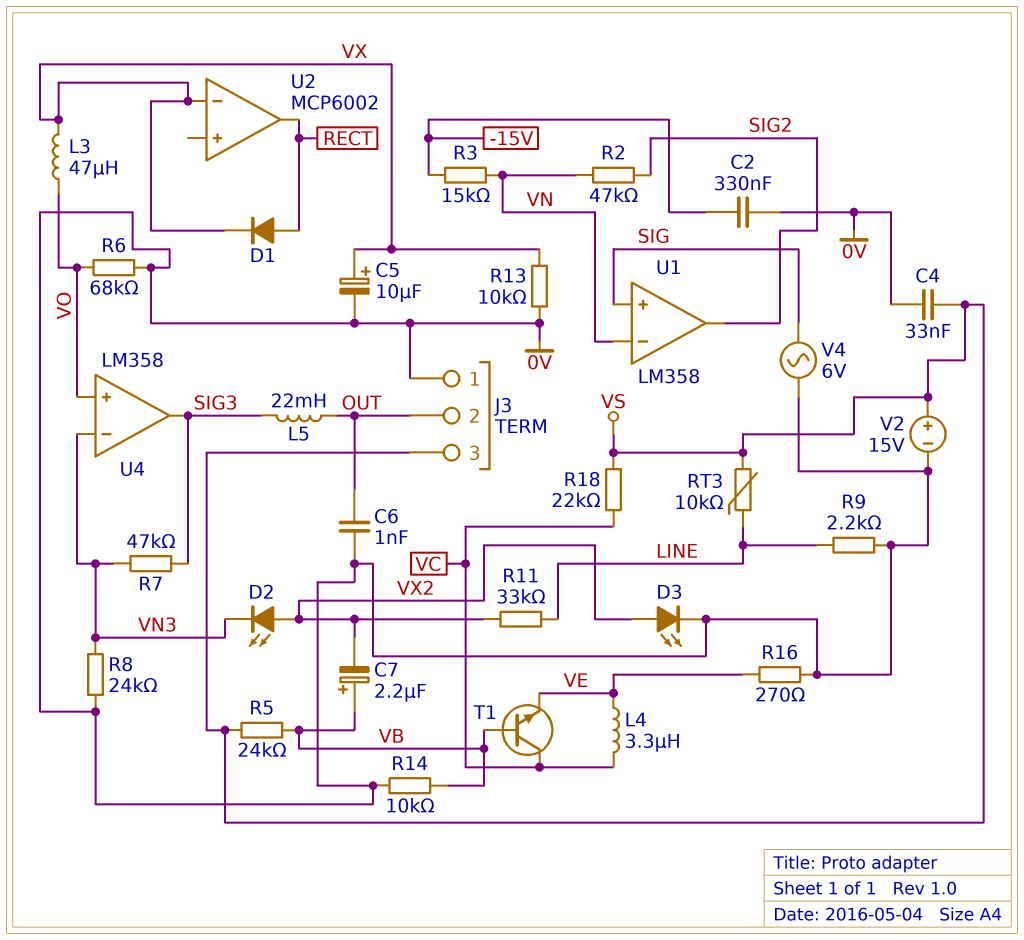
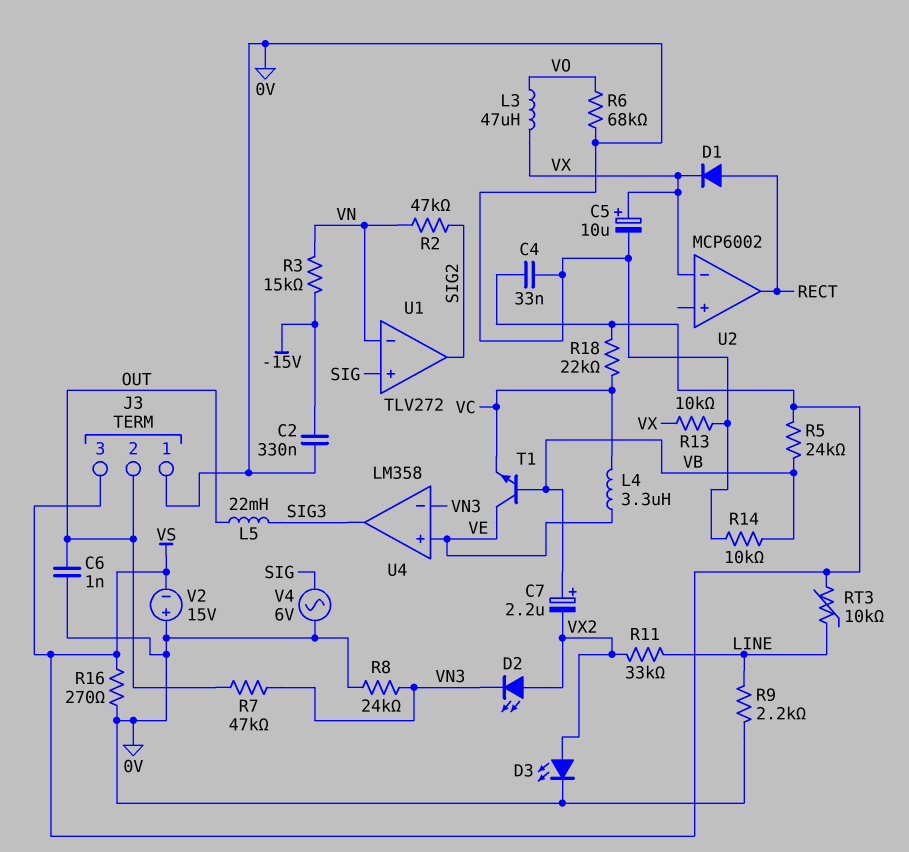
R7: 47k (SIG3, VN3) -> 47k (OUT, VN3)
R16: 270 (0V, VE) -> 270 (0V, VS)
T1: NPN (B VB, C VC, E VE) -> NPN (B VB, C VE, E VC)
U1: LM358 -> TLV272
U4 pin in+: VO -> VE
V2: 15V (plus VS, minus 0V) -> 15V (plus 0V, minus VS)

